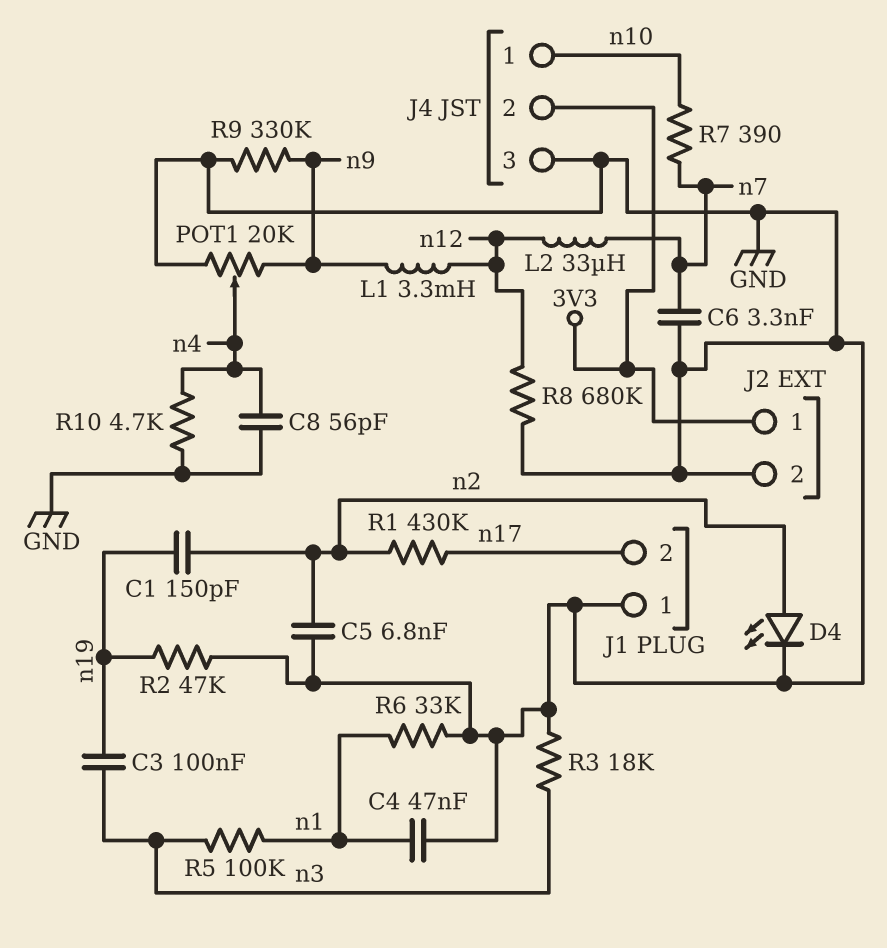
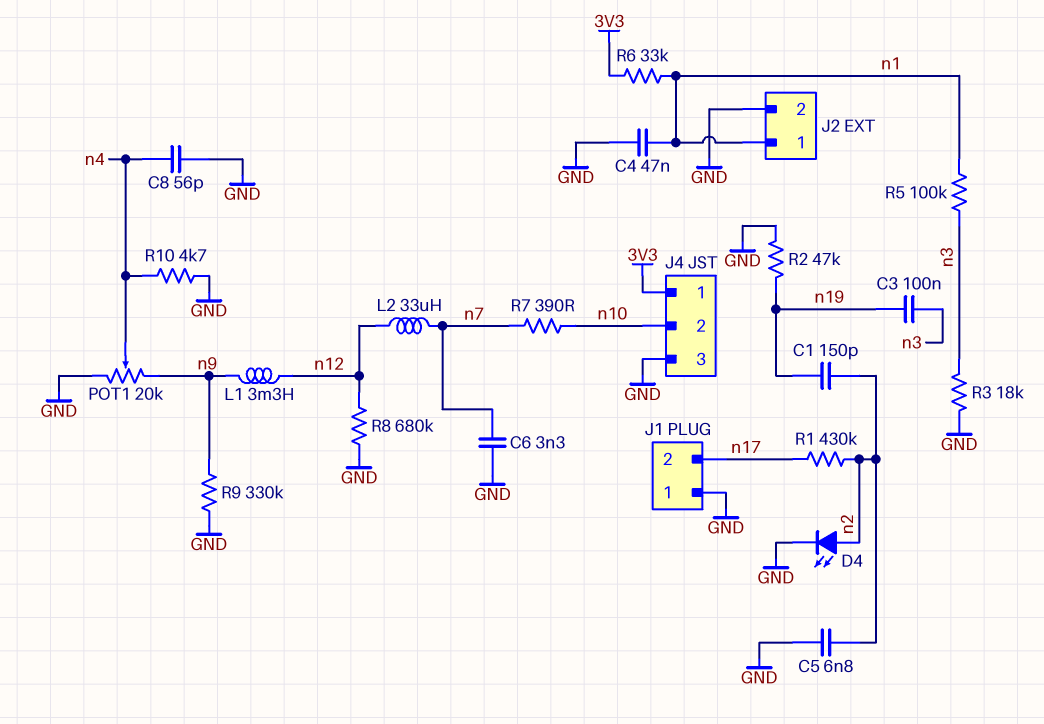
J2 pin 1: 3V3 -> n1
J4 pin 1: n10 -> 3V3
J4 pin 2: 3V3 -> n10
R6: 33k (GND, n1) -> 33k (3V3, n1)

